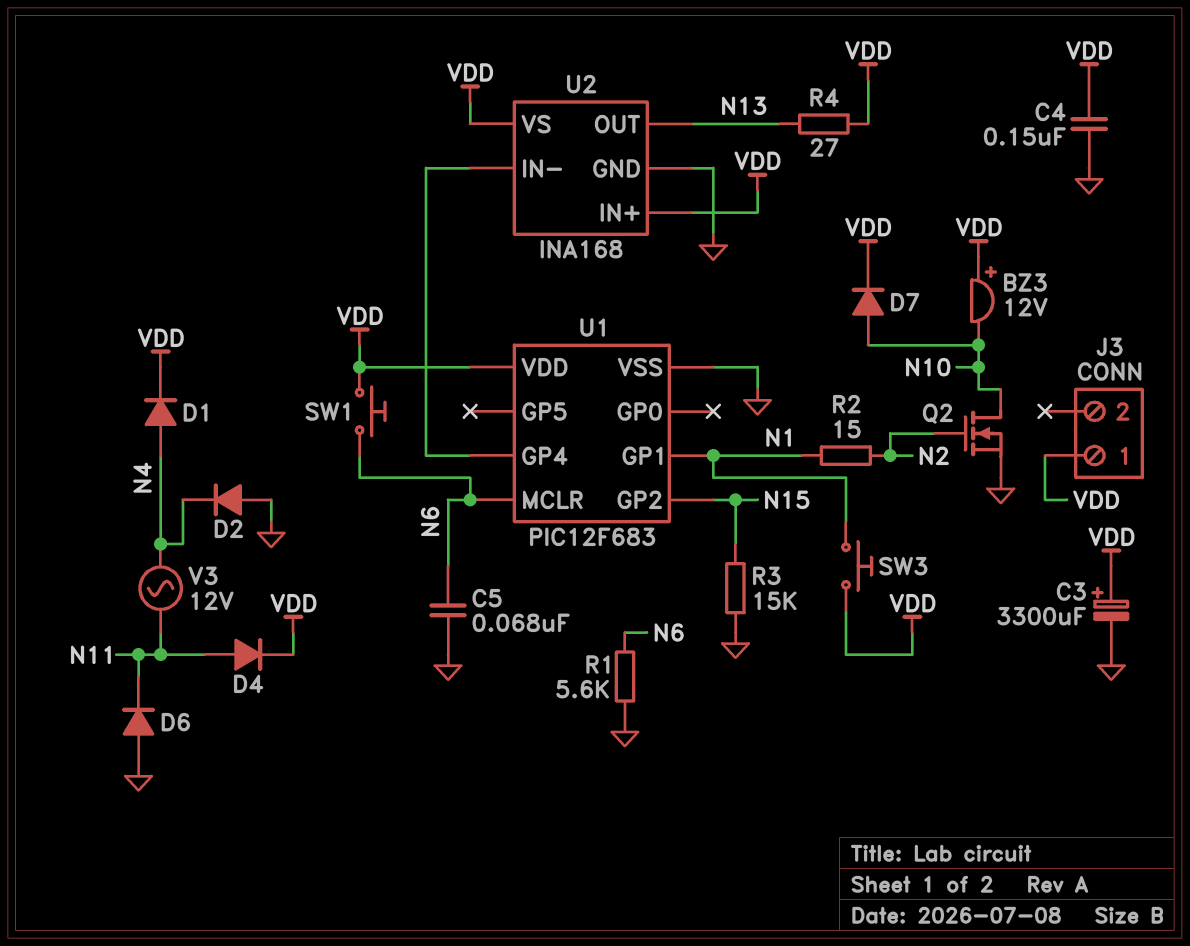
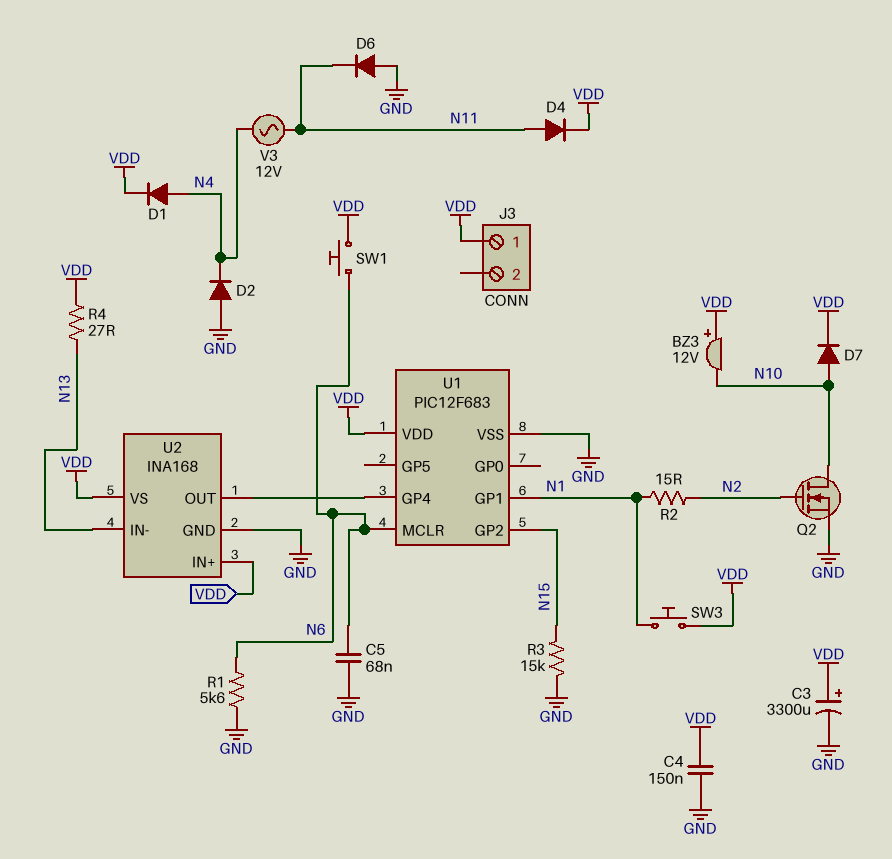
U2 pin IN-: U1/GP4 -> N13
U2 pin OUT: N13 -> U1/GP4

